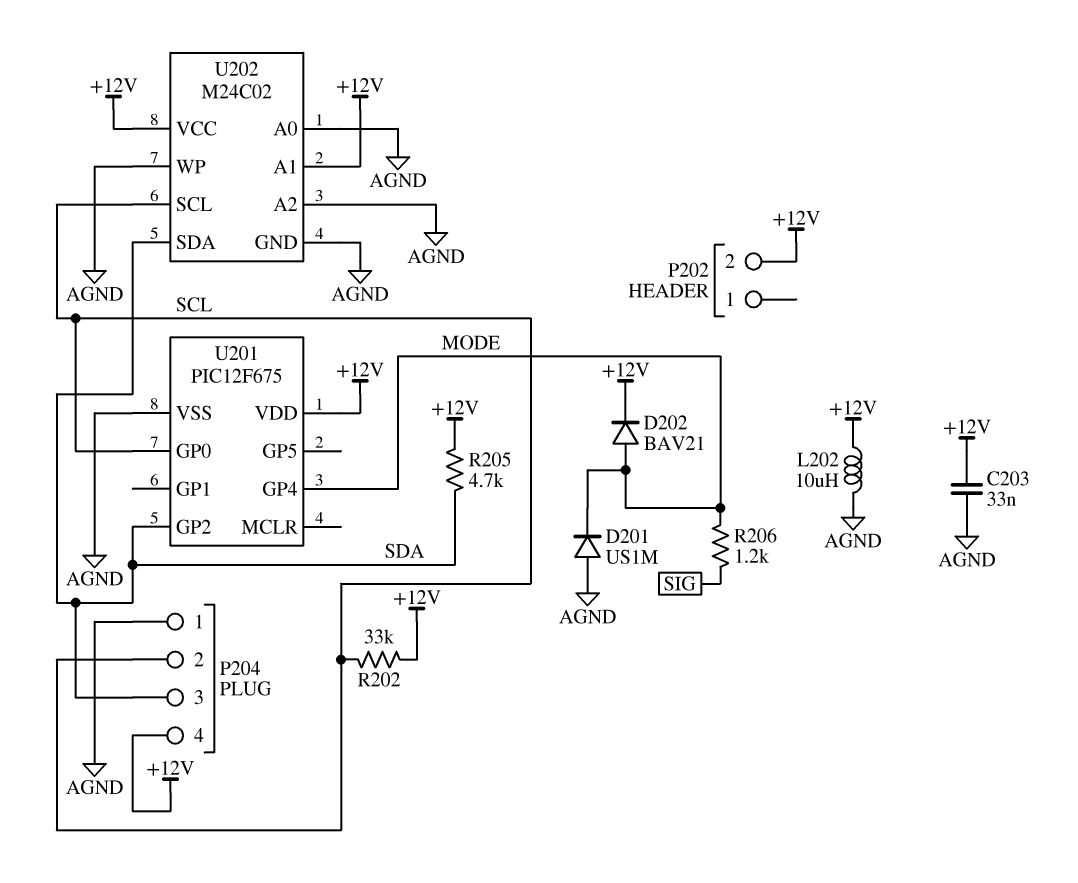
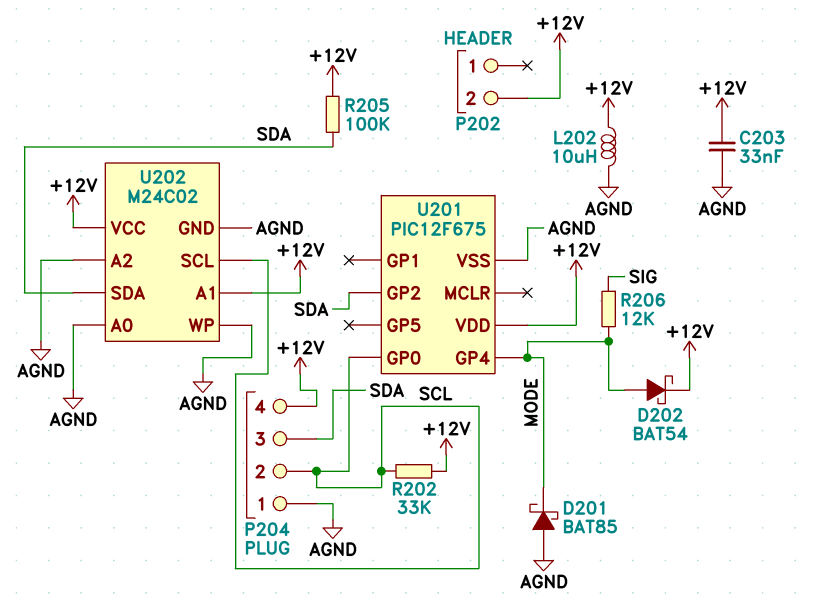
D201: diode US1M (A AGND, K MODE) -> schottky BAT85 (A AGND, K MODE)
D202: diode BAV21 (A MODE, K +12V) -> schottky BAT54 (A MODE, K +12V)
R205: 4.7k (+12V, SDA) -> 100k (+12V, SDA)
R206: 1.2k (MODE, SIG) -> 12k (MODE, SIG)

